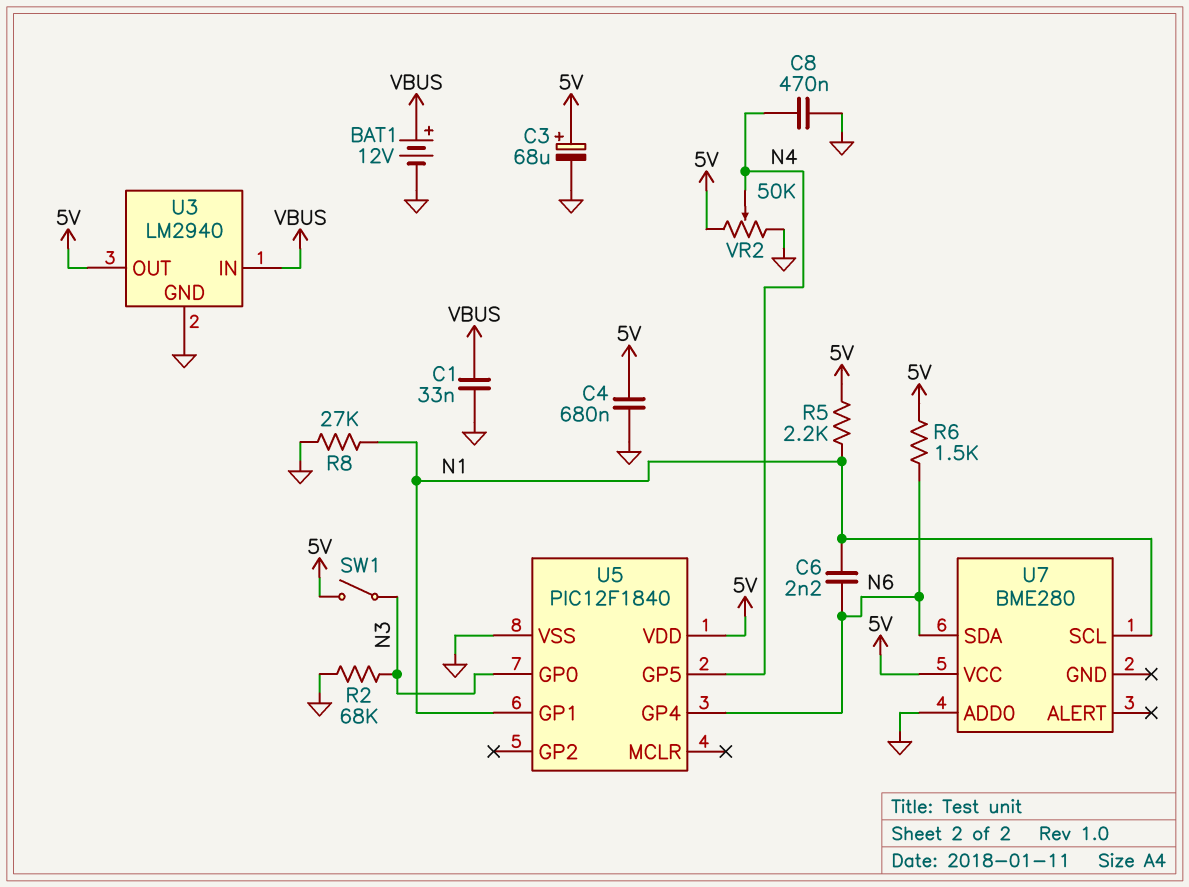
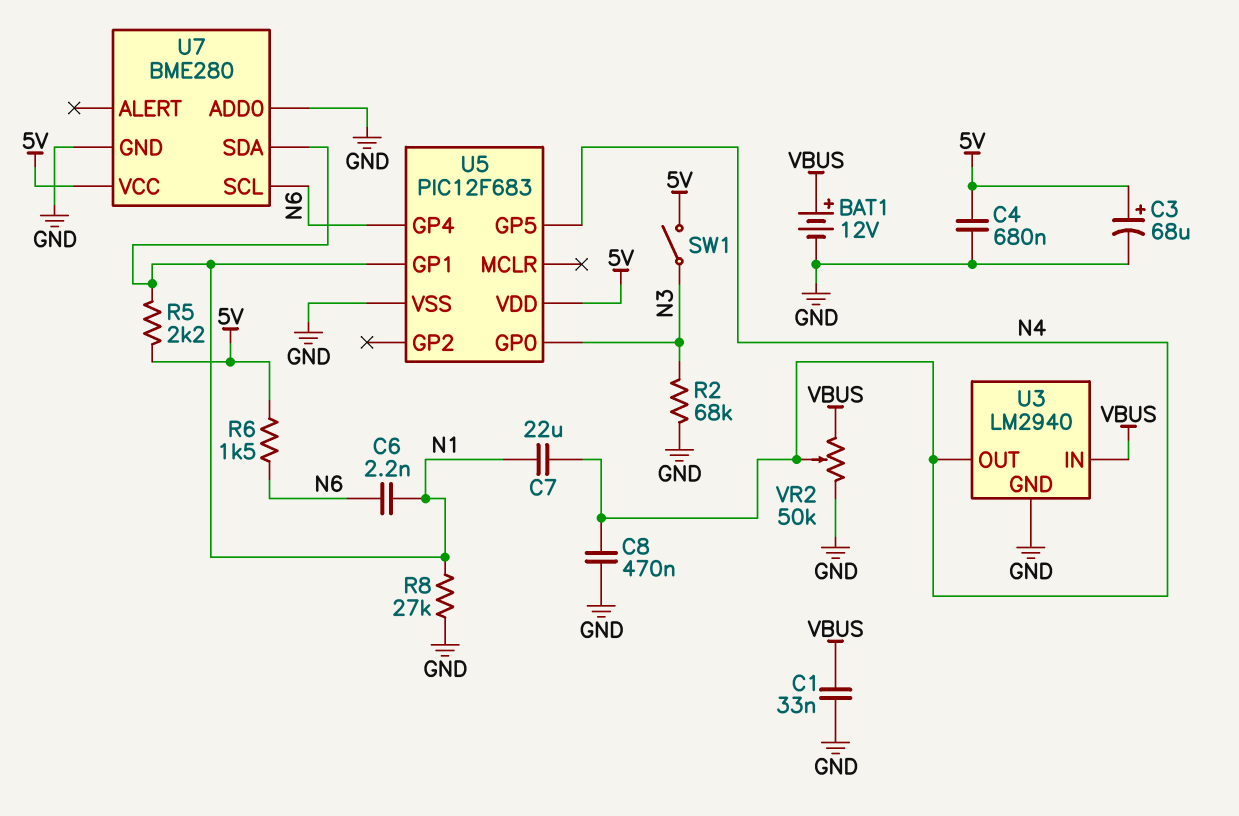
C7: none -> 22uF (N1, N4)
U3 pin OUT: 5V -> N4
U5: PIC12F1840 -> PIC12F683
U7 pin GND: none -> GND
U7 pin SCL: N1 -> N6
U7 pin SDA: N6 -> N1
VR2: 50k (5V, GND, wiper N4) -> 50k (GND, VBUS, wiper N4)

